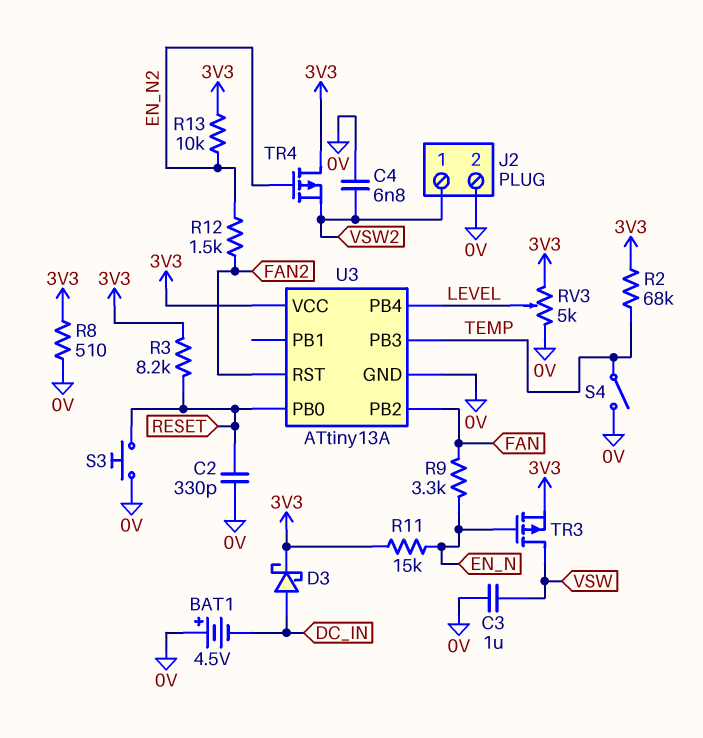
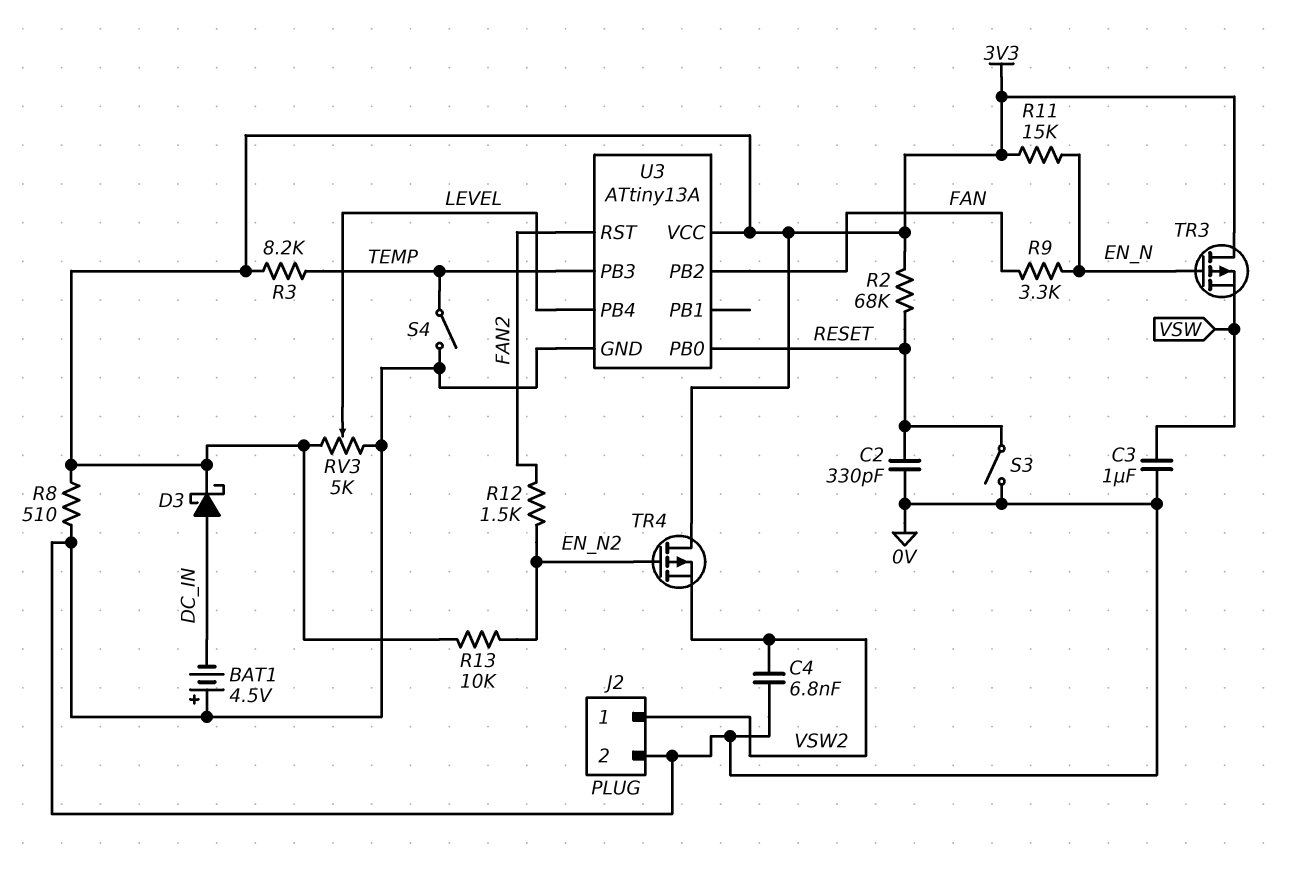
R2: 68k (3V3, TEMP) -> 68k (3V3, RESET)
R3: 8.2k (3V3, RESET) -> 8.2k (3V3, TEMP)
S3: button (0V, RESET) -> switch (0V, RESET)
TR3: PMOS (G EN_N, D VSW, S 3V3) -> PMOS (G EN_N, D 3V3, S VSW)

